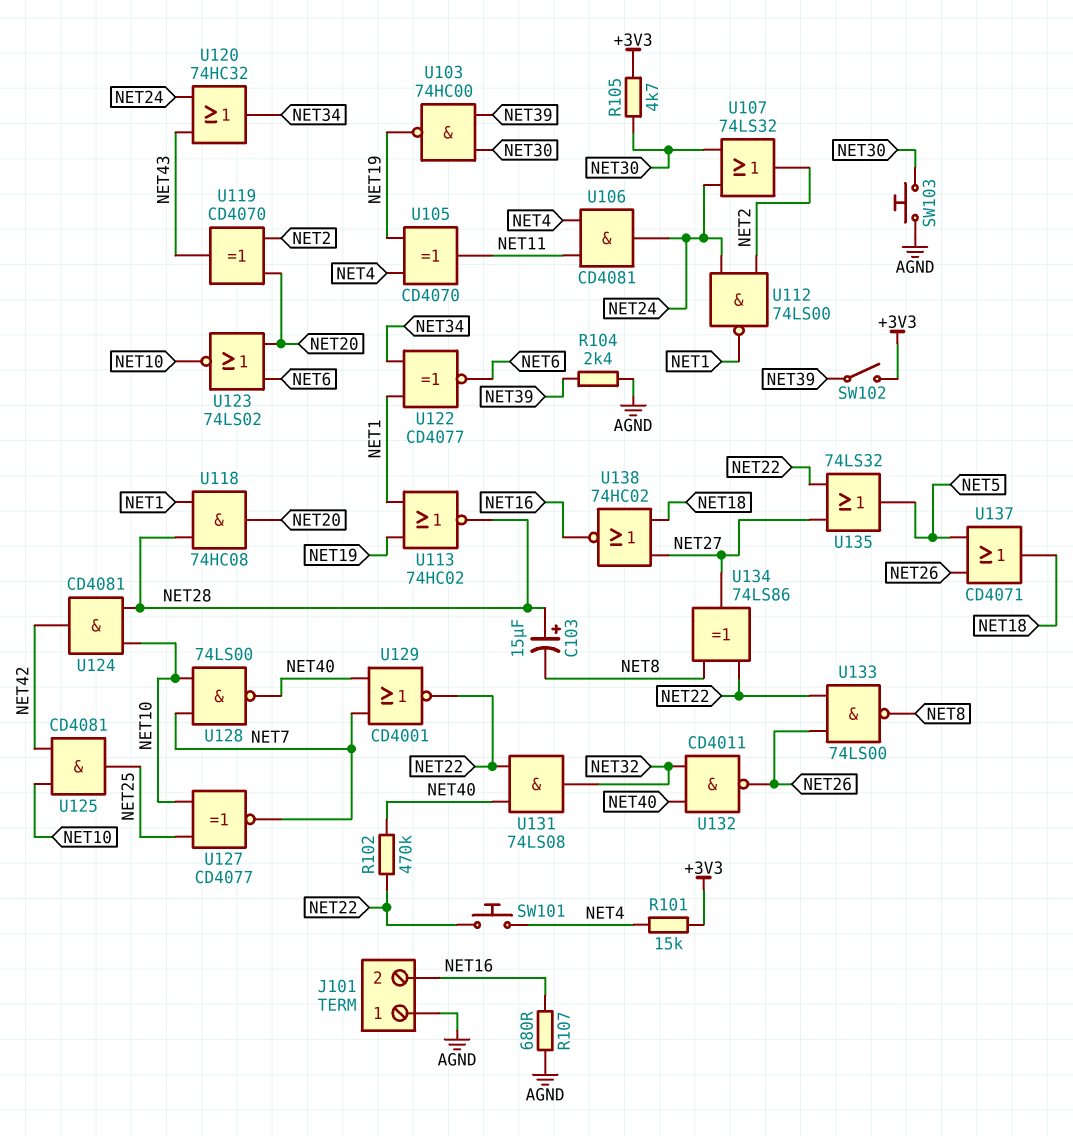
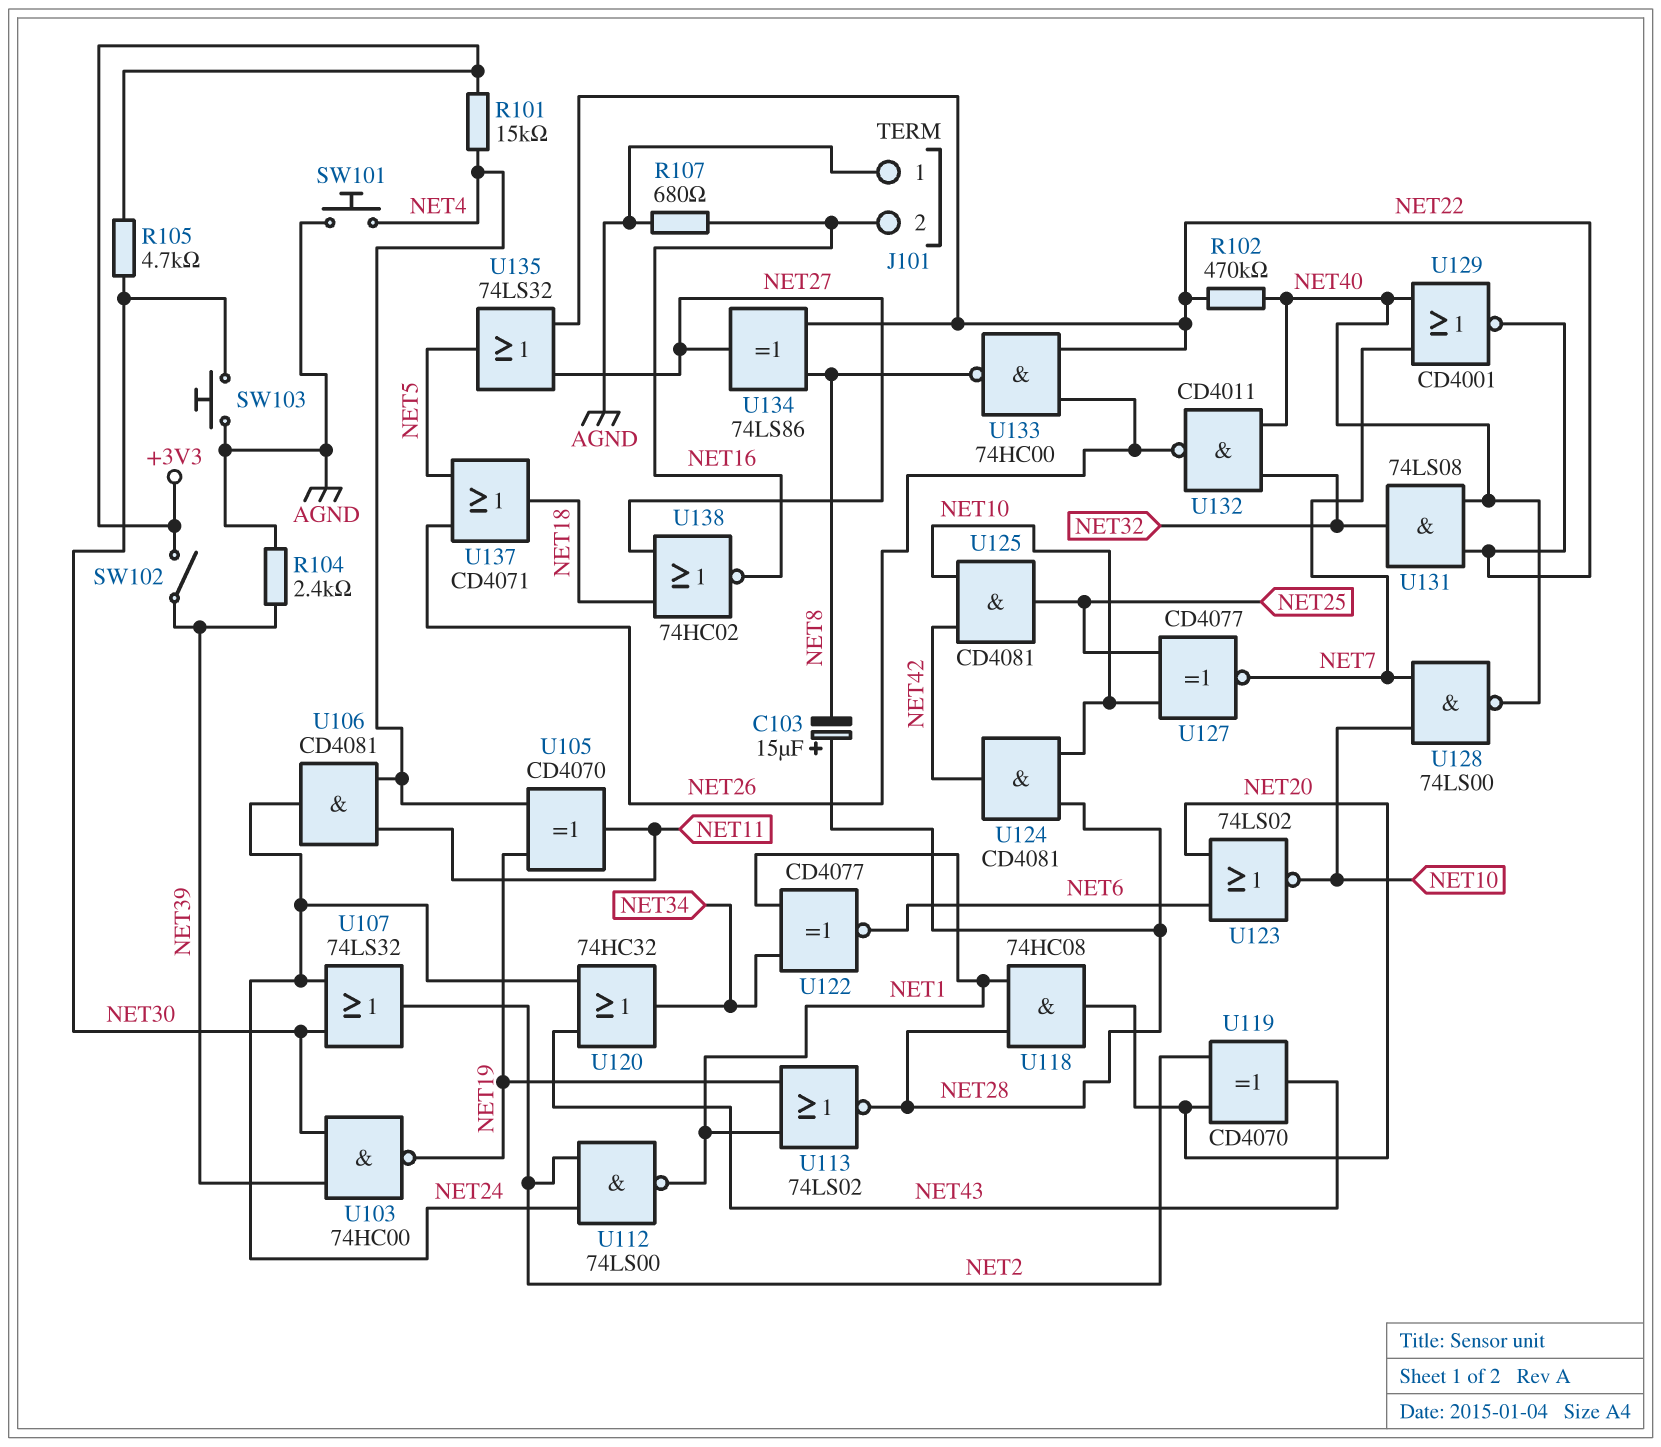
SW101: button (NET4, NET22) -> button (AGND, NET4)
U113: NOR 74HC02 (in NET1, in NET19, out NET28) -> NOR 74LS02 (in NET1, in NET19, out NET28)
U133: NAND 74LS00 (in NET22, in NET26, out NET8) -> NAND 74HC00 (in NET22, in NET26, out NET8)

